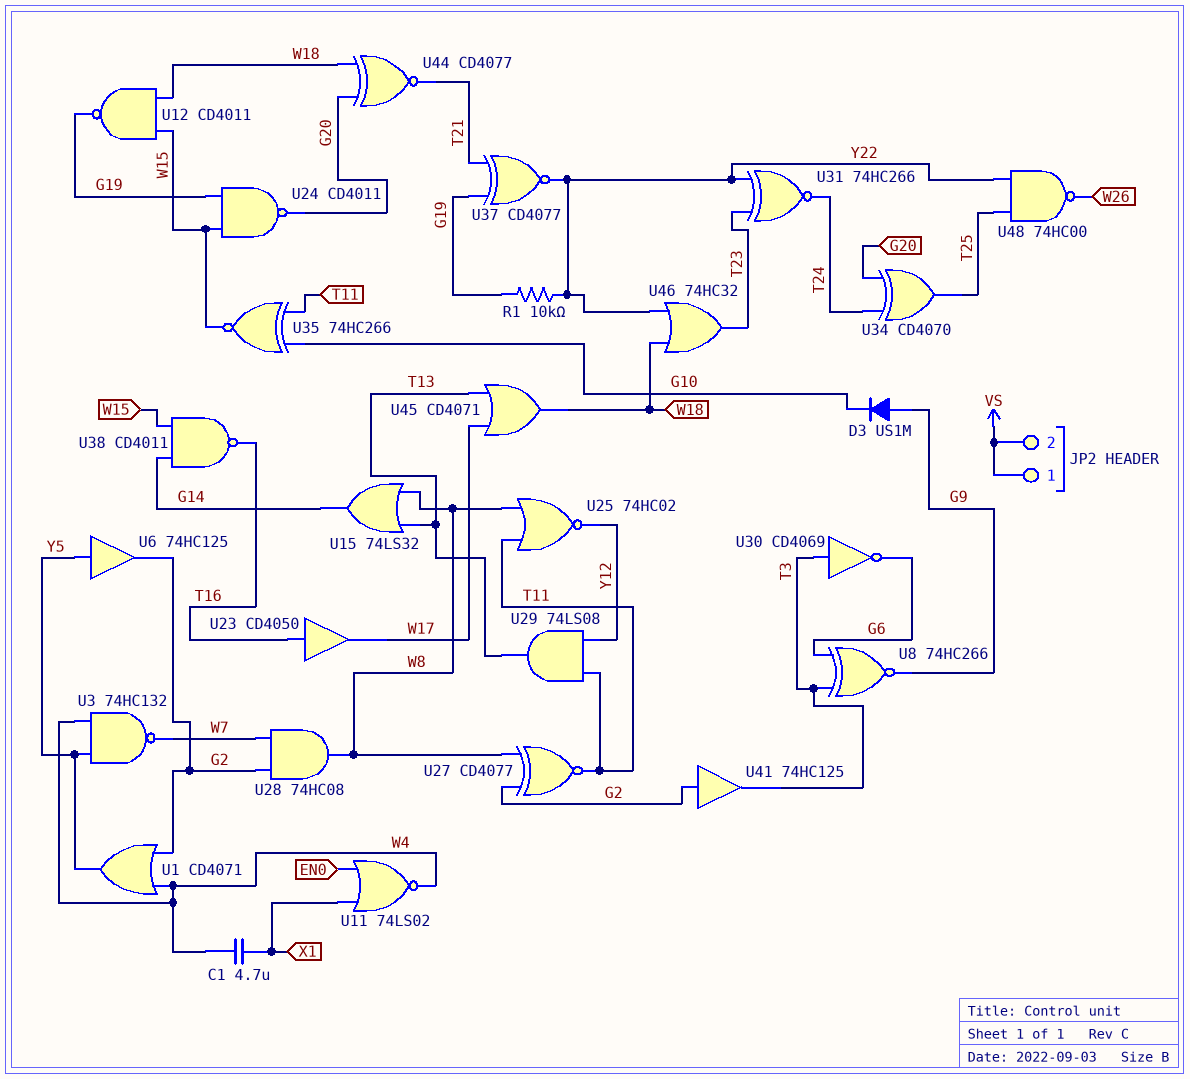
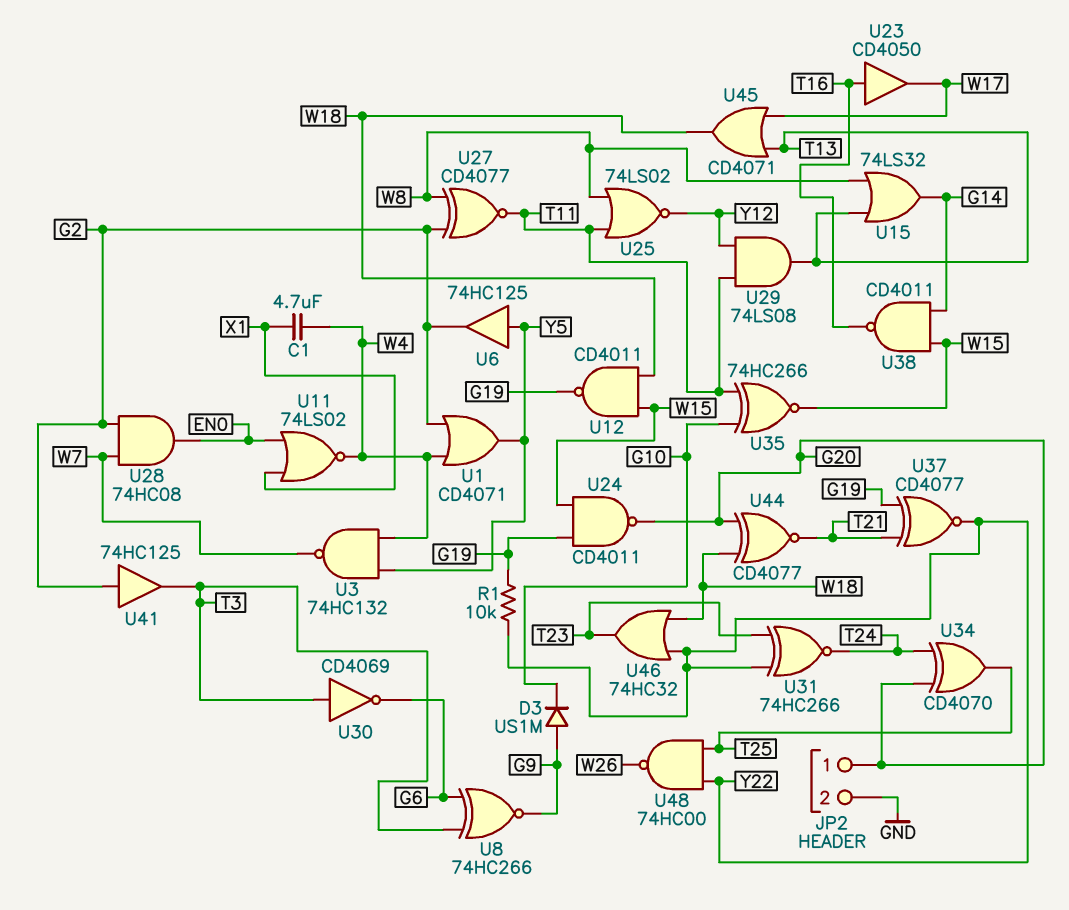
JP2 pin 1: VS -> G20
JP2 pin 2: VS -> GND
U25: NOR 74HC02 (in T11, in W8, out Y12) -> NOR 74LS02 (in T11, in W8, out Y12)
U28: AND 74HC08 (in G2, in W7, out W8) -> AND 74HC08 (in G2, in W7, out EN0)

